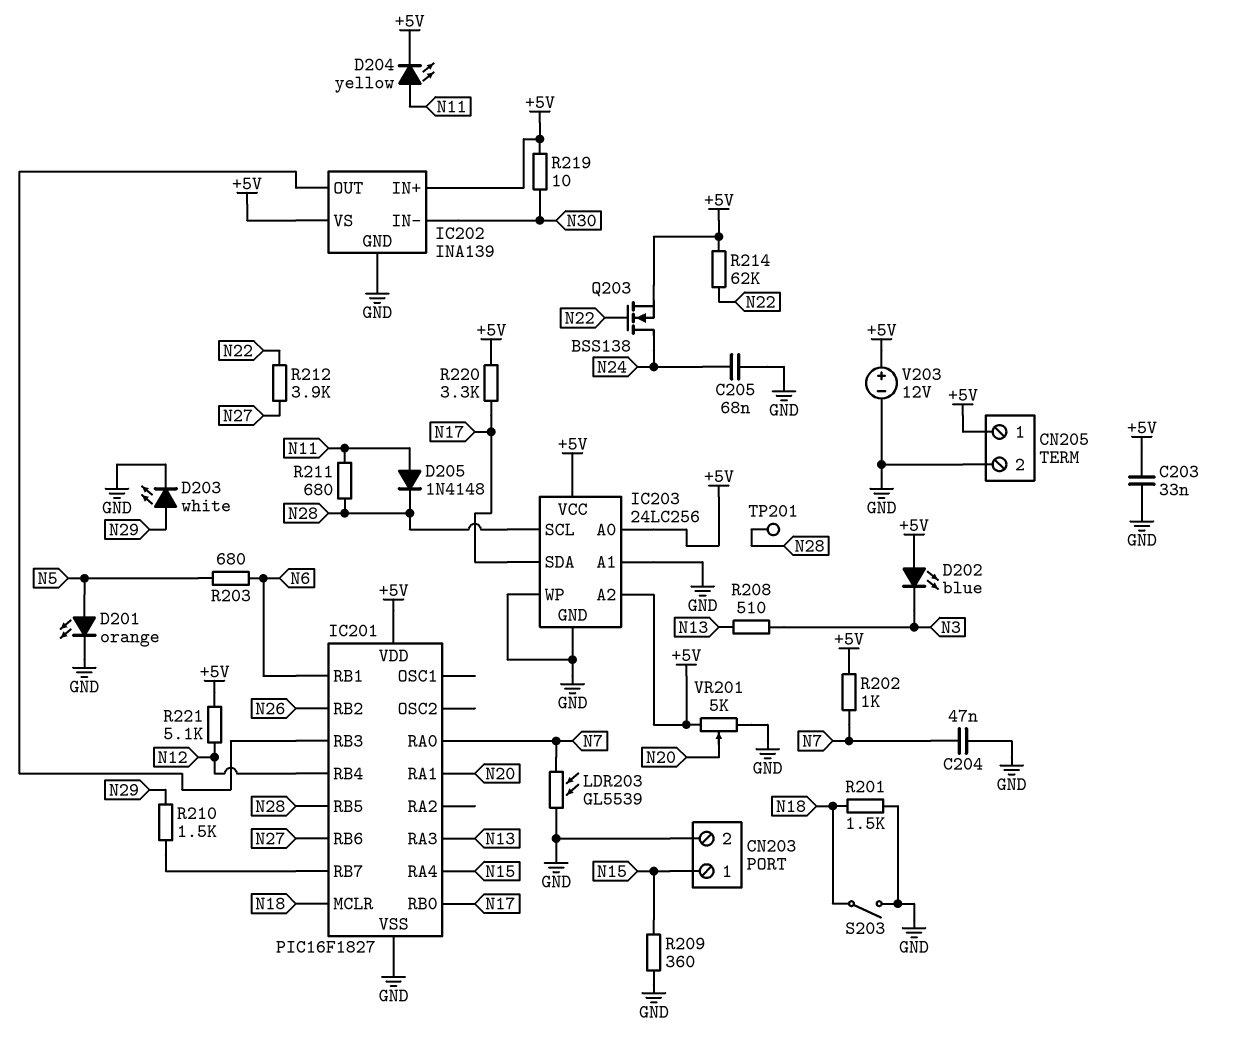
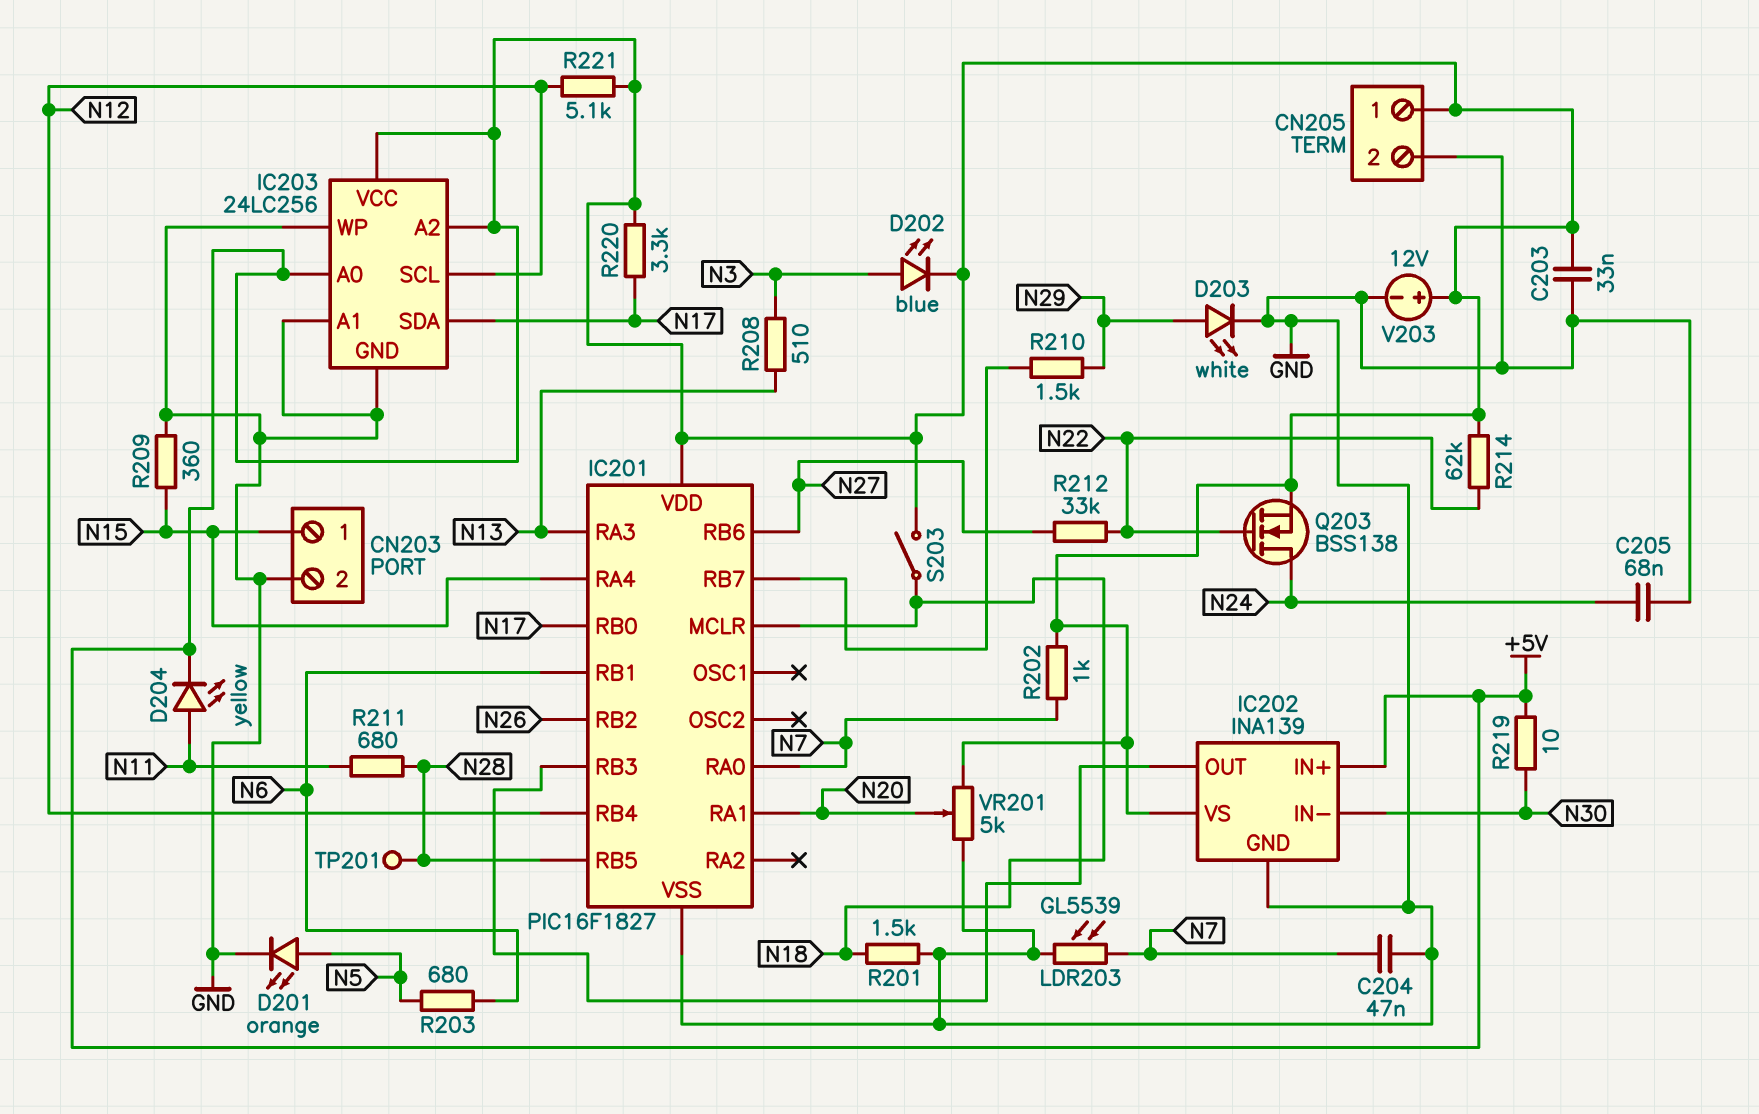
D202: LED blue (A +5V, K N3) -> LED blue (A N3, K +5V)
D205: diode 1N4148 (A N11, K N28) -> none
IC203 pin SCL: N28 -> N12
R212: 3.9k (N22, N27) -> 33k (N22, N27)
S203: switch (GND, N18) -> switch (+5V, N18)

